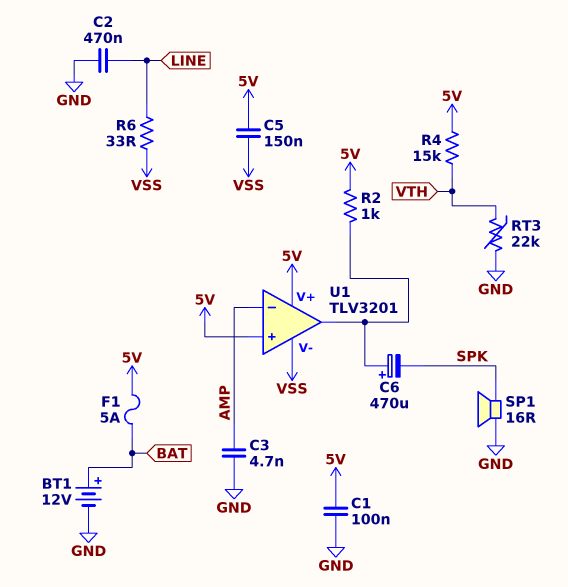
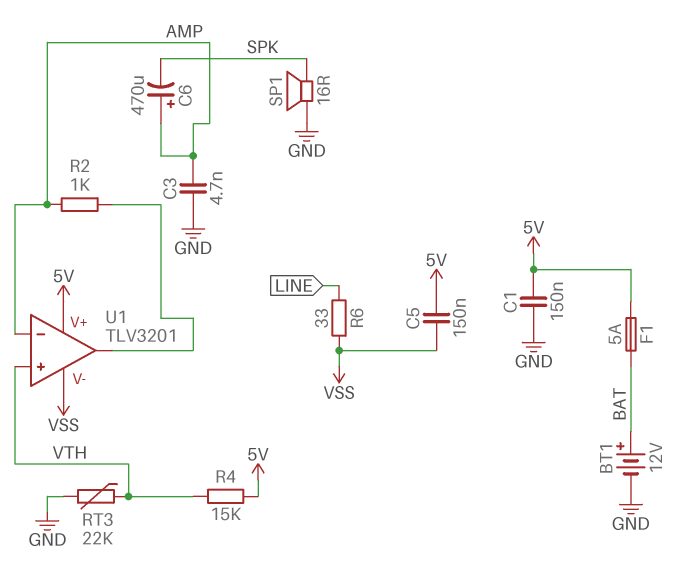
C1: 100nF (5V, GND) -> 150nF (5V, GND)
C2: 470nF (GND, LINE) -> none
C6: 470uF (plus U1/out, minus SPK) -> 470uF (plus AMP, minus SPK)
R2: 1k (5V, U1/out) -> 1k (AMP, U1/out)
U1 pin in+: 5V -> VTH

